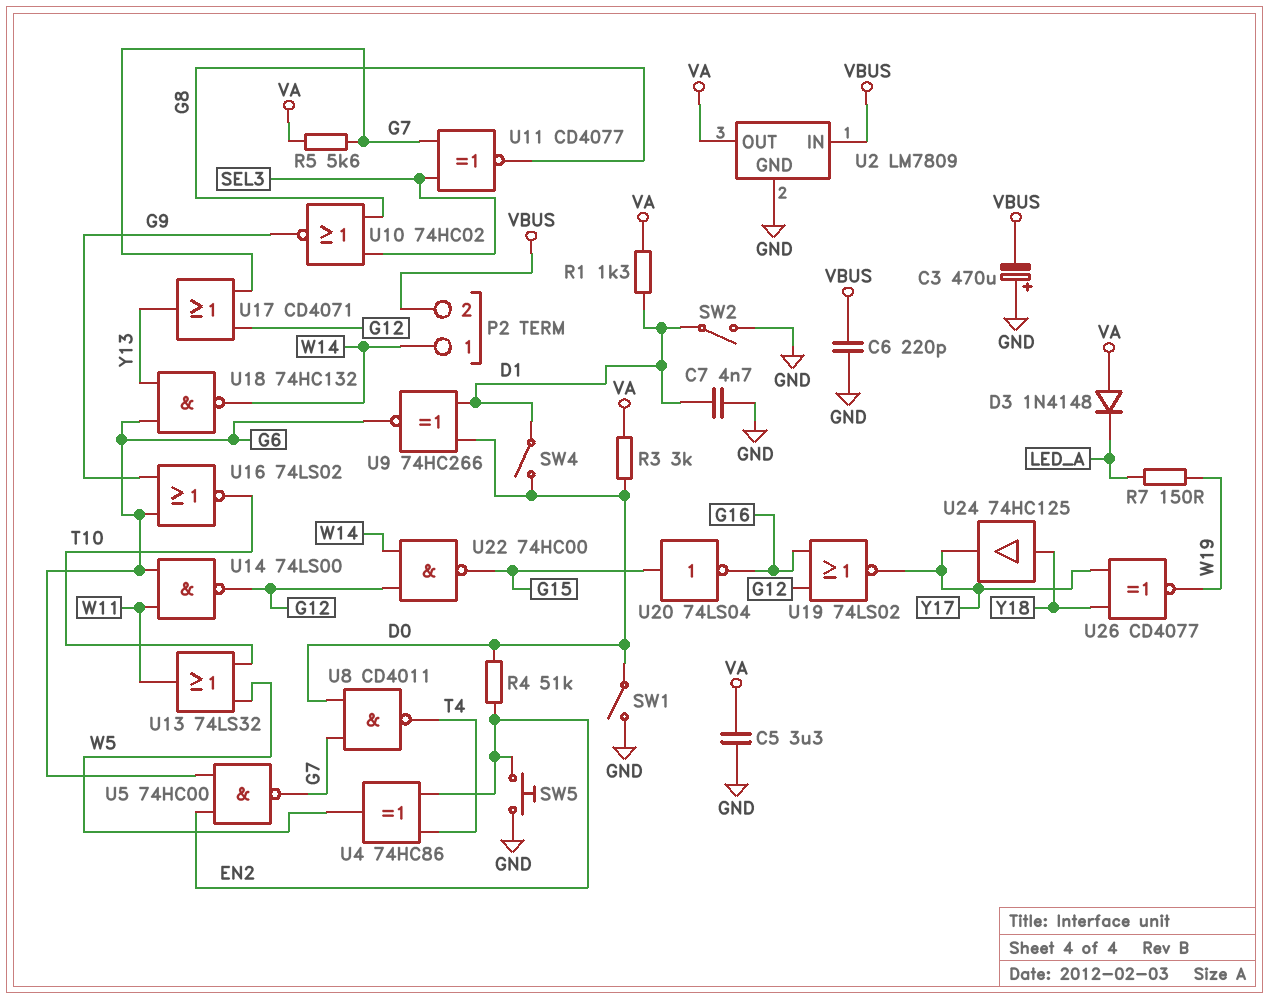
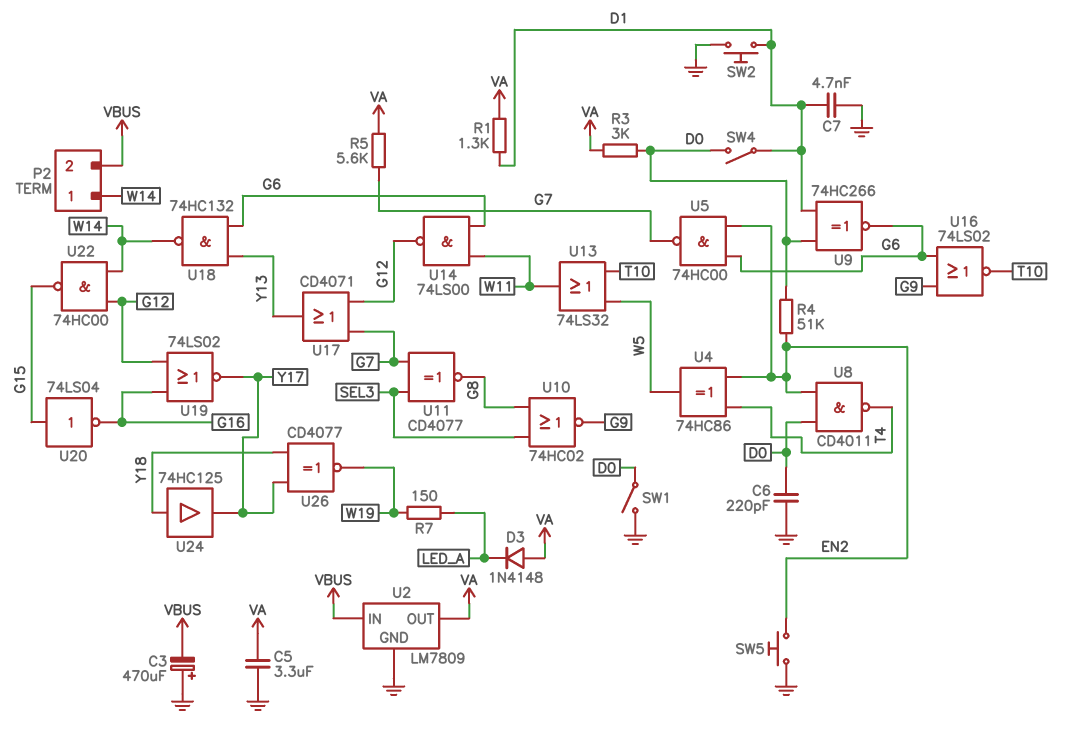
C6: 220pF (GND, VBUS) -> 220pF (D0, GND)
SW2: switch (D1, GND) -> button (D1, GND)
U8: NAND CD4011 (in D0, in G7, out T4) -> NAND CD4011 (in D0, in EN2, out T4)

